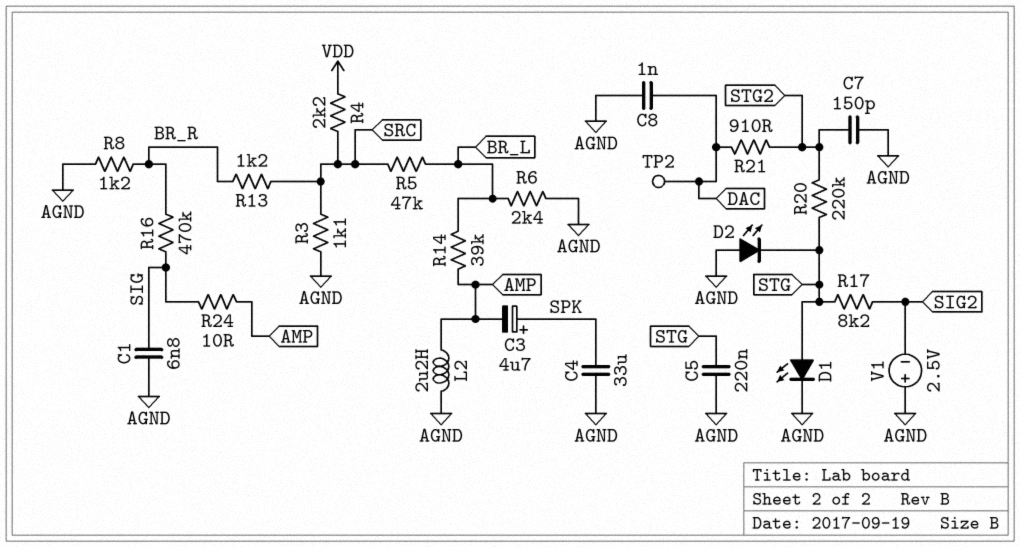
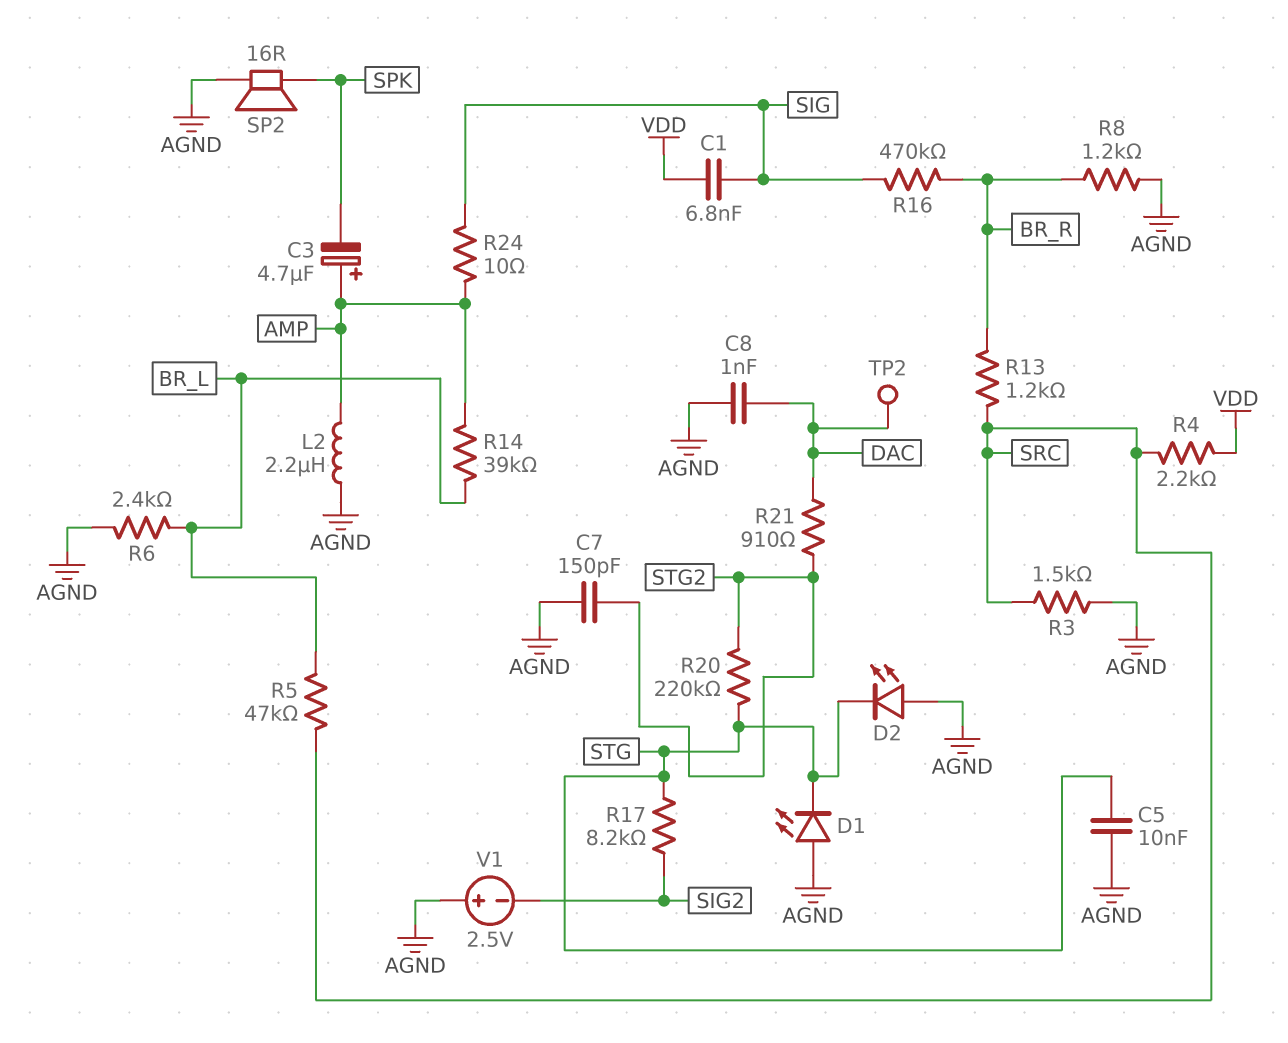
C1: 6.8nF (AGND, SIG) -> 6.8nF (SIG, VDD)
C3: 4.7uF (plus SPK, minus AMP) -> 4.7uF (plus AMP, minus SPK)
C4: 33uF (AGND, SPK) -> none
C5: 220nF (AGND, STG) -> 10nF (AGND, STG)
D1: LED (A STG, K AGND) -> LED (A AGND, K STG)
R3: 1.1k (AGND, SRC) -> 1.5k (AGND, SRC)
SP2: none -> speaker 16R (AGND, SPK)

